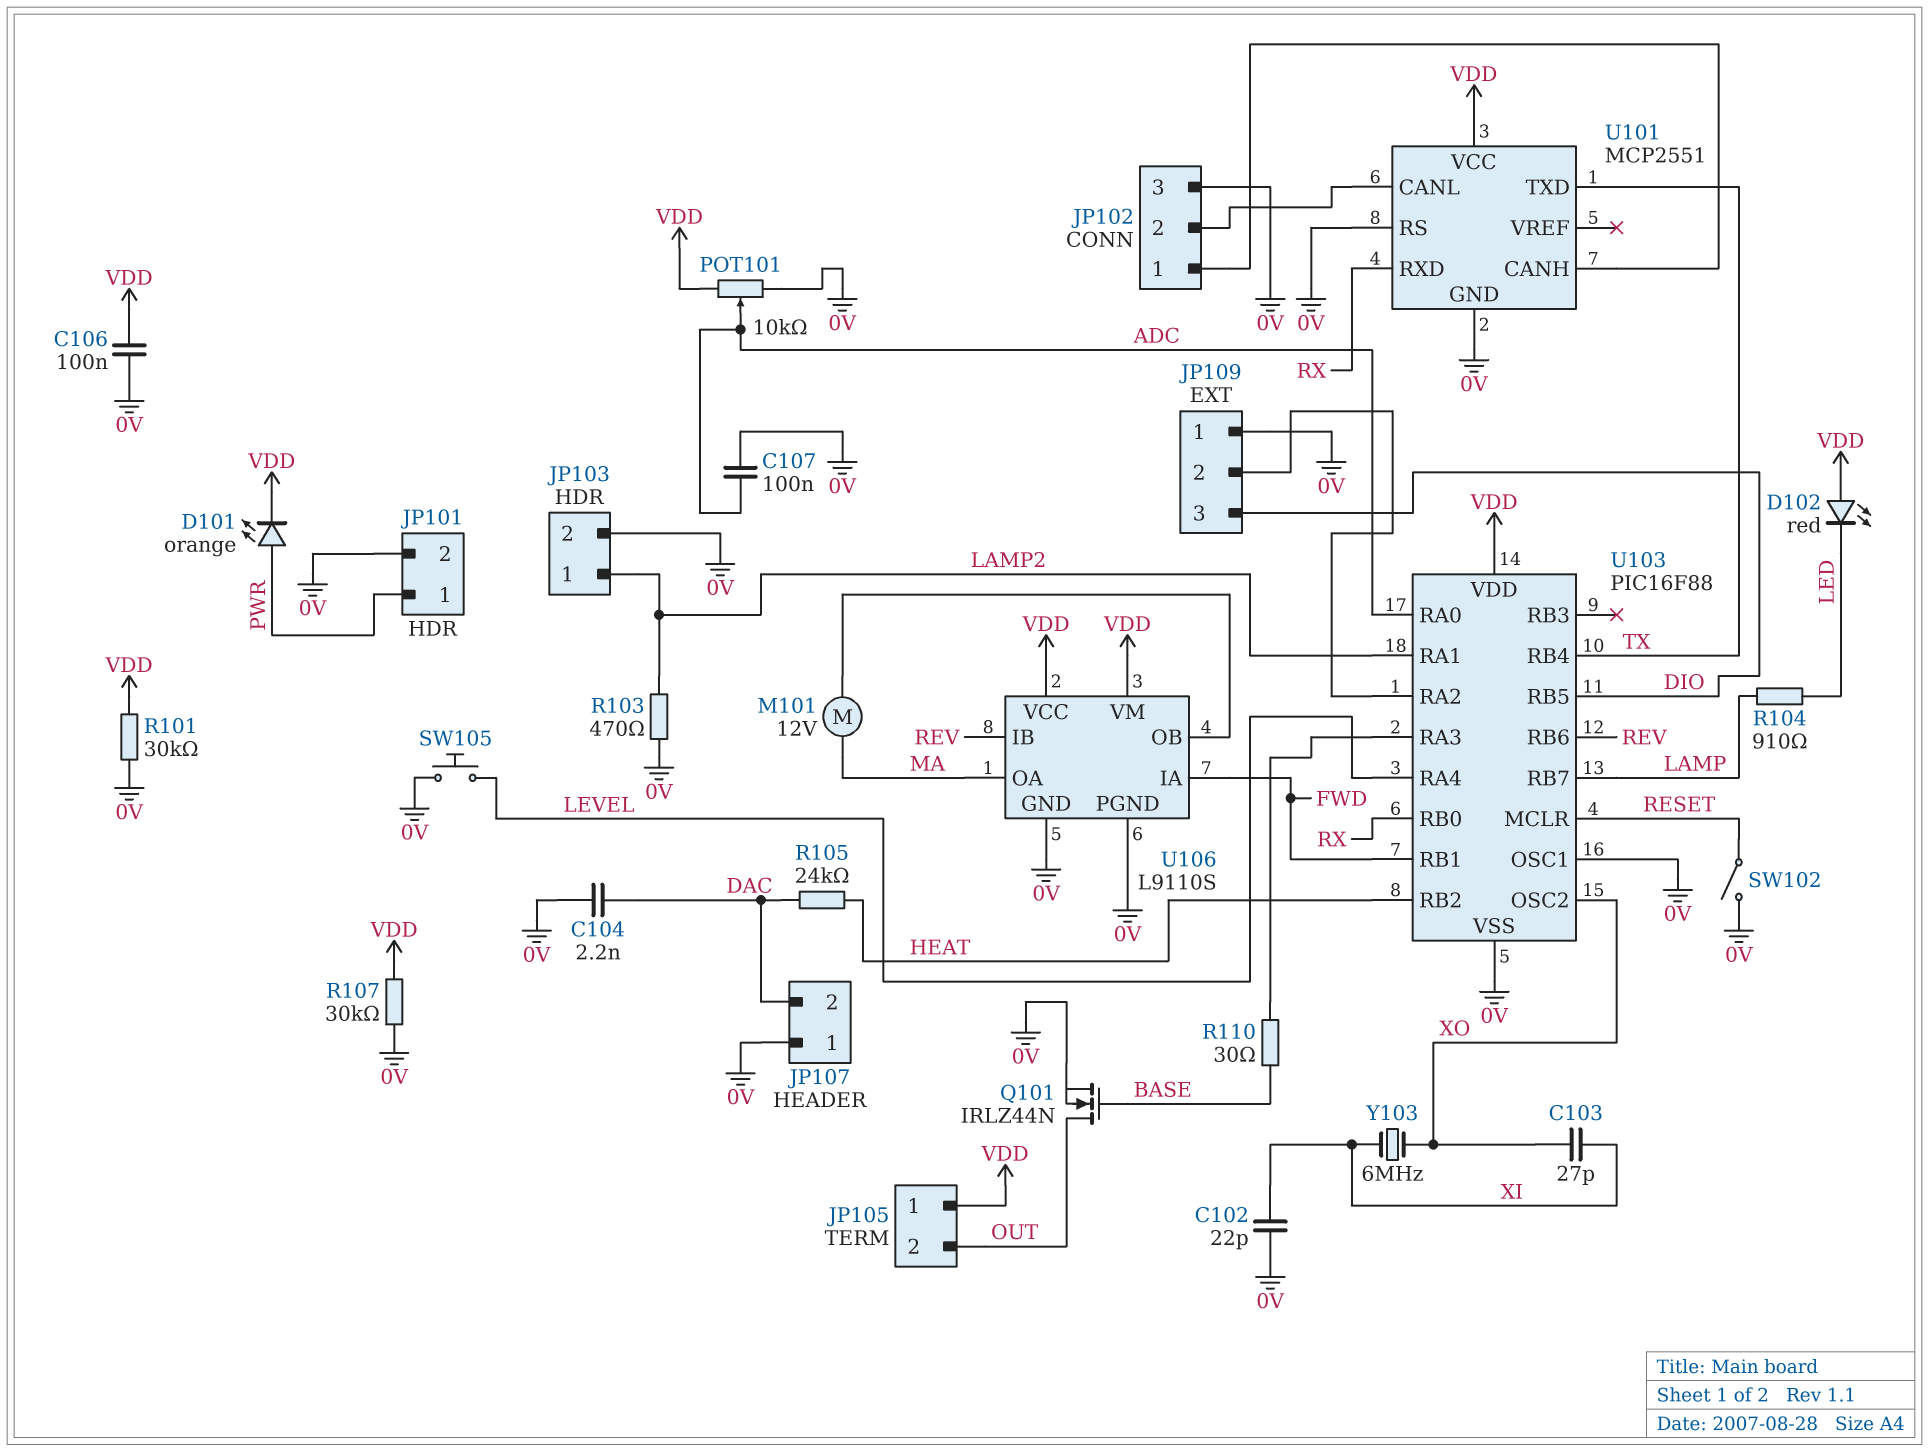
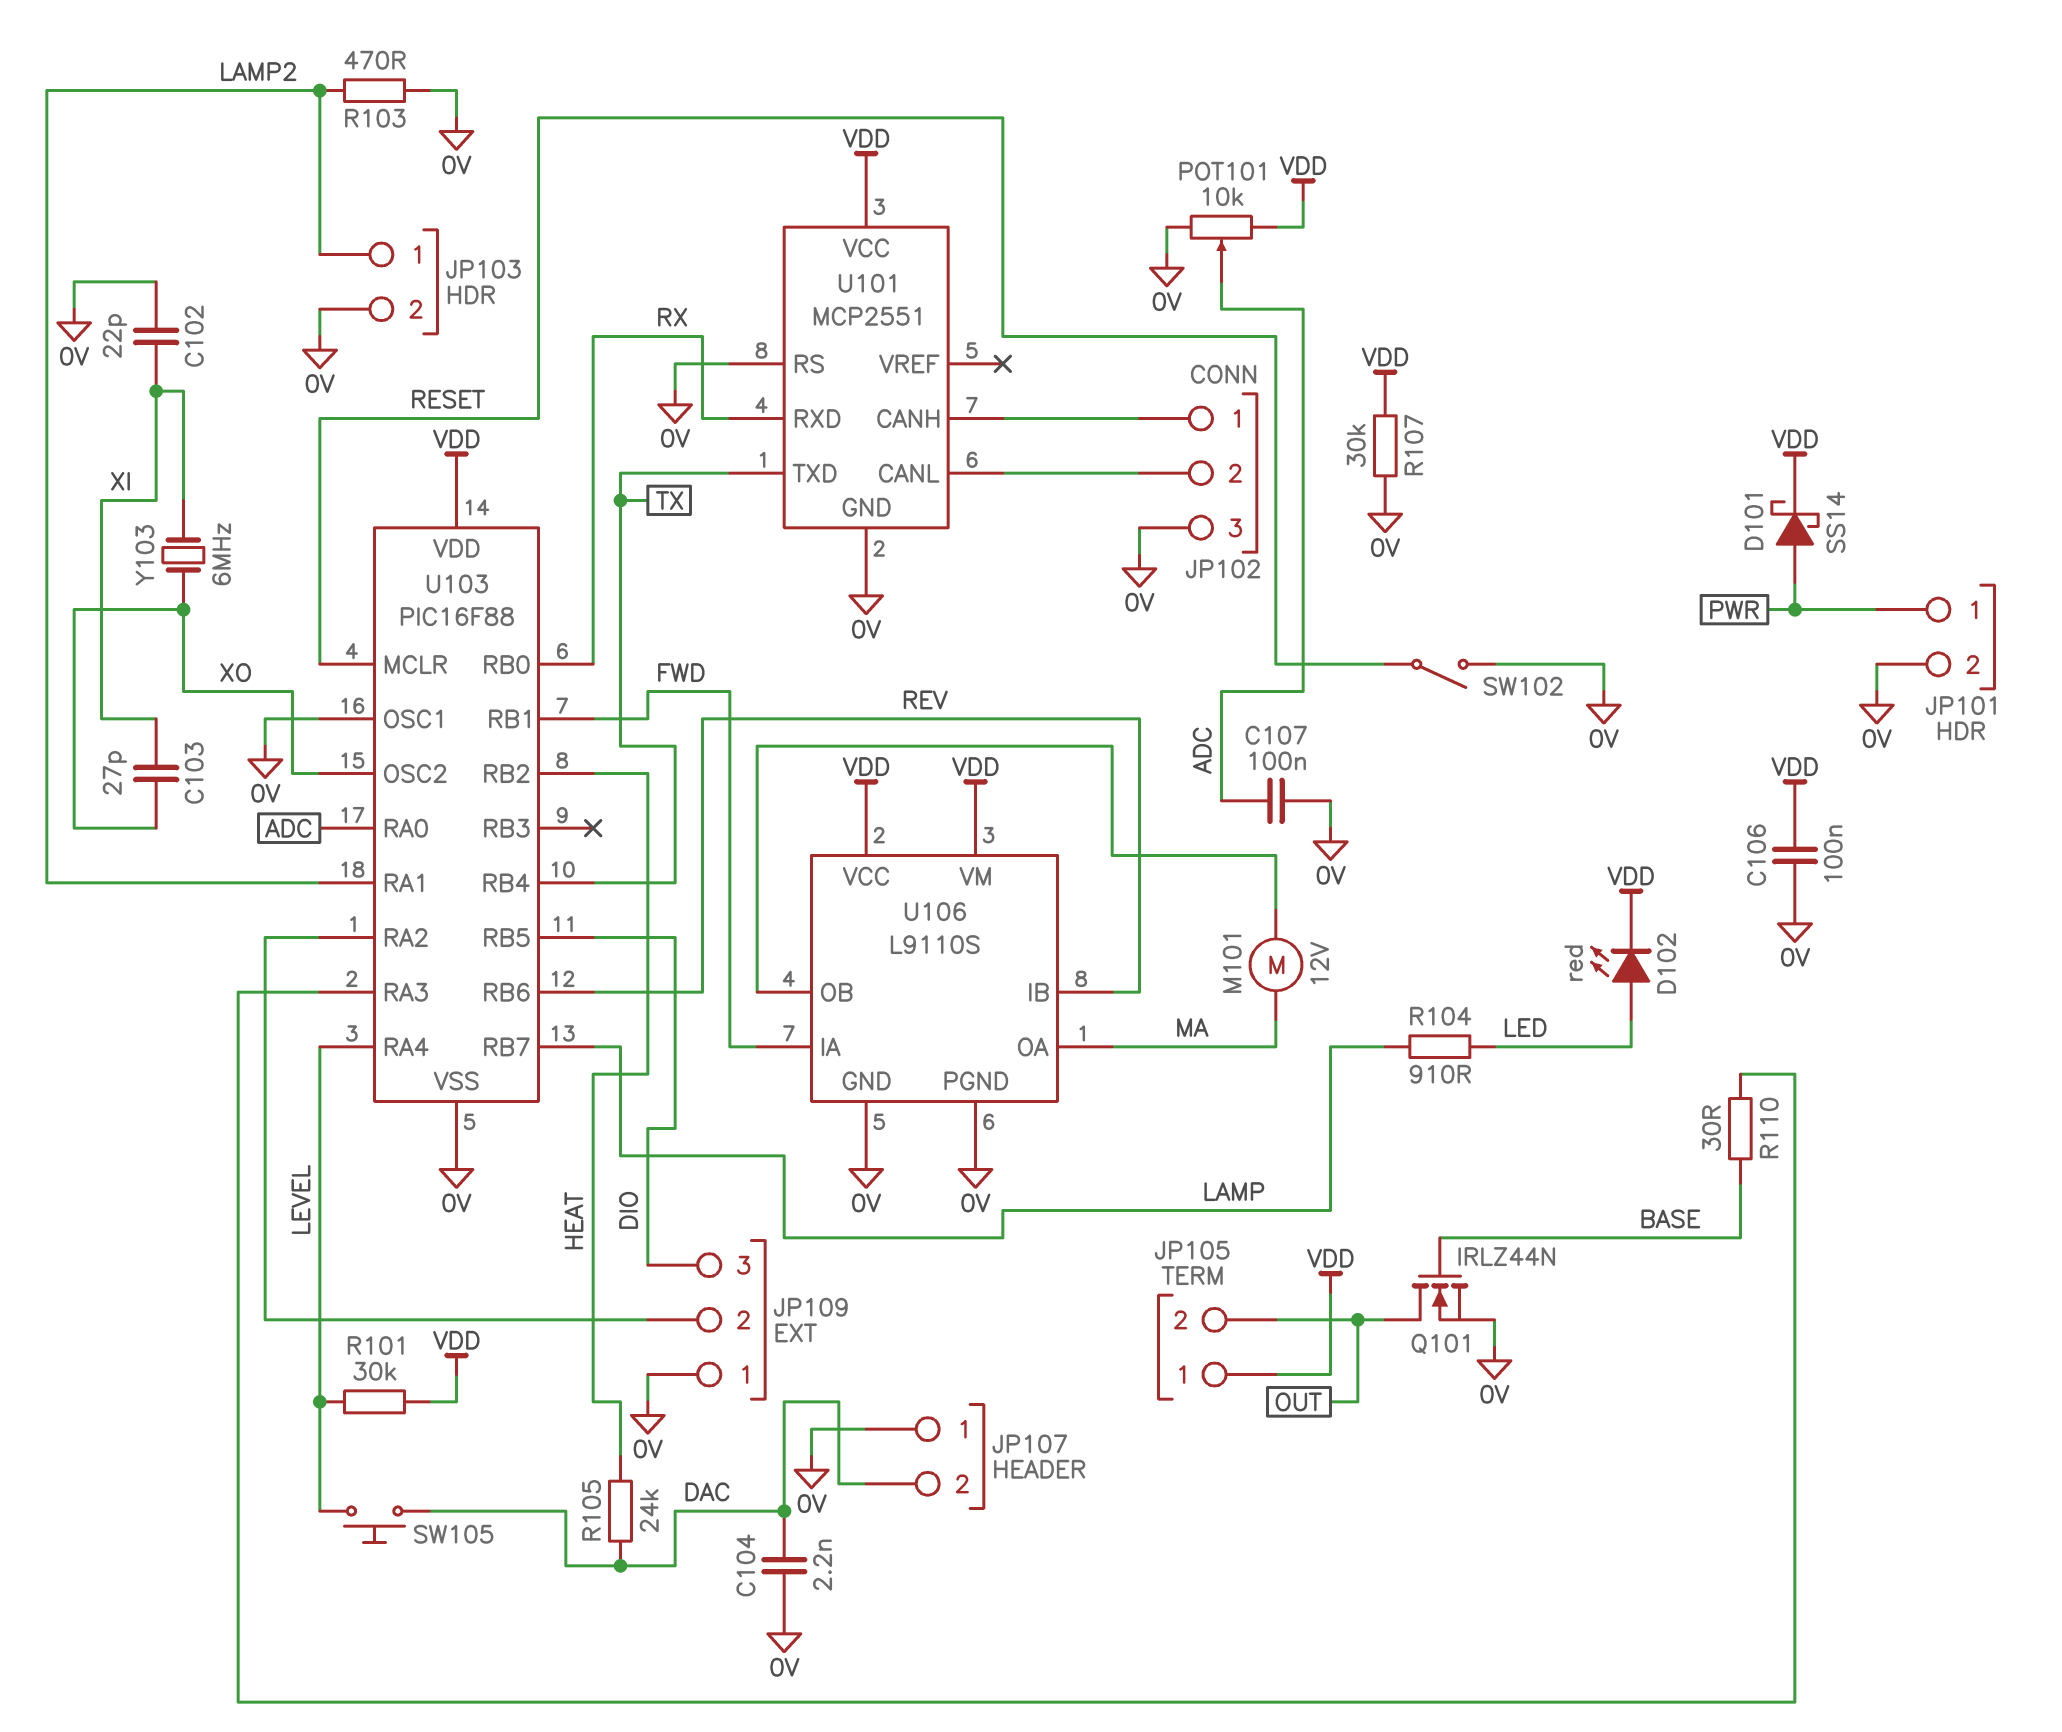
D101: LED orange (A PWR, K VDD) -> schottky SS14 (A PWR, K VDD)
D102: LED red (A VDD, K LED) -> LED red (A LED, K VDD)
R101: 30k (0V, VDD) -> 30k (LEVEL, VDD)
SW105: button (0V, LEVEL) -> button (DAC, LEVEL)

